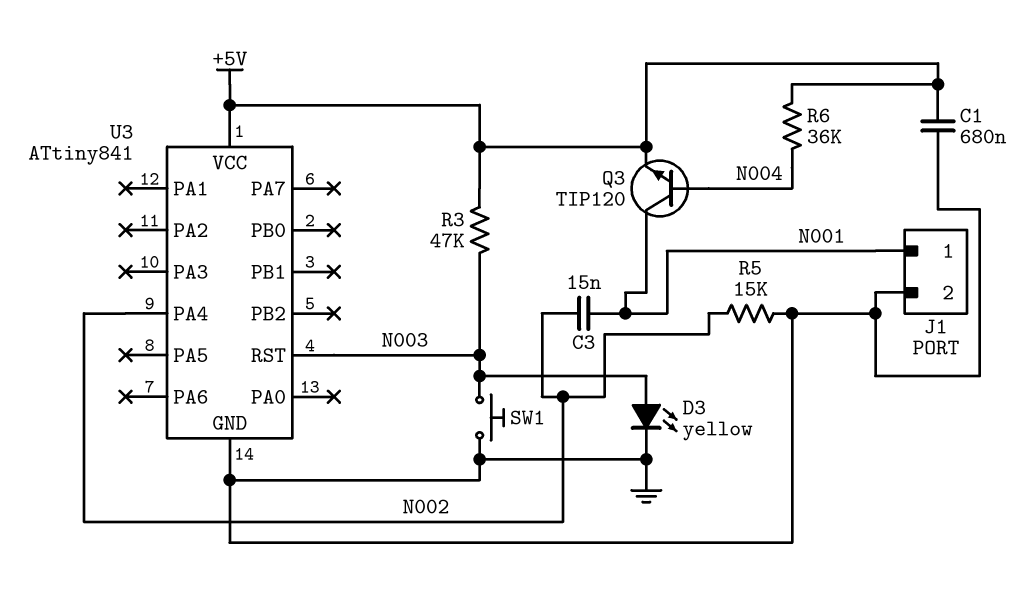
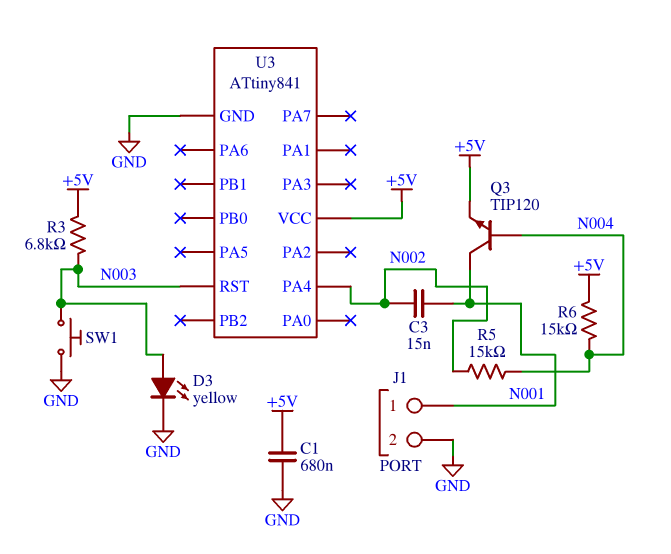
R3: 47k (+5V, N003) -> 6.8k (+5V, N003)
R5: 15k (GND, N002) -> 15k (N002, N004)
R6: 36k (+5V, N004) -> 15k (+5V, N004)

